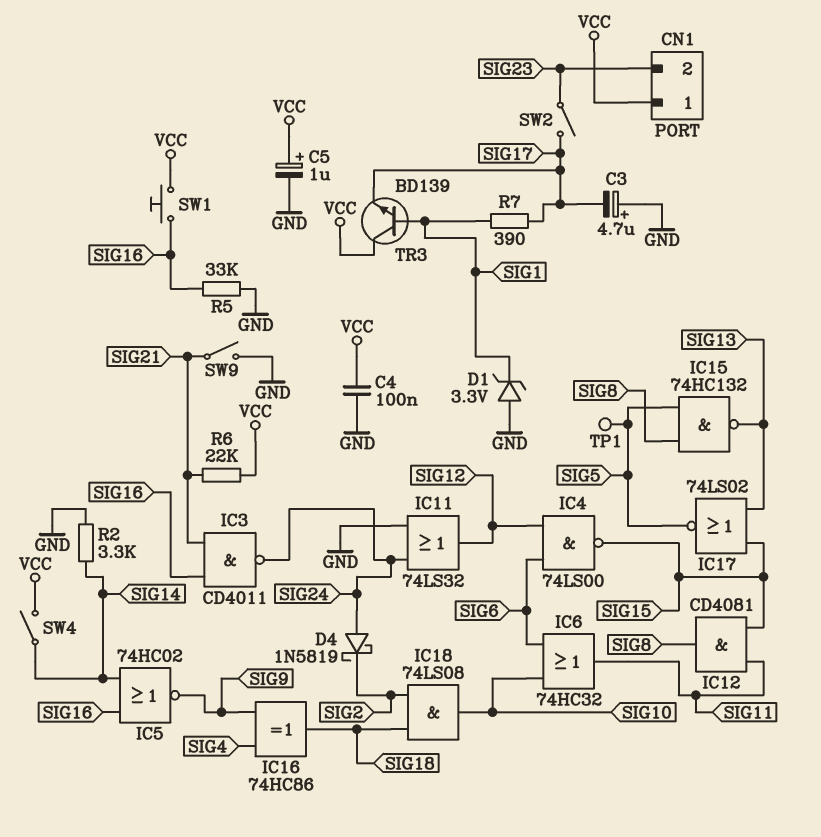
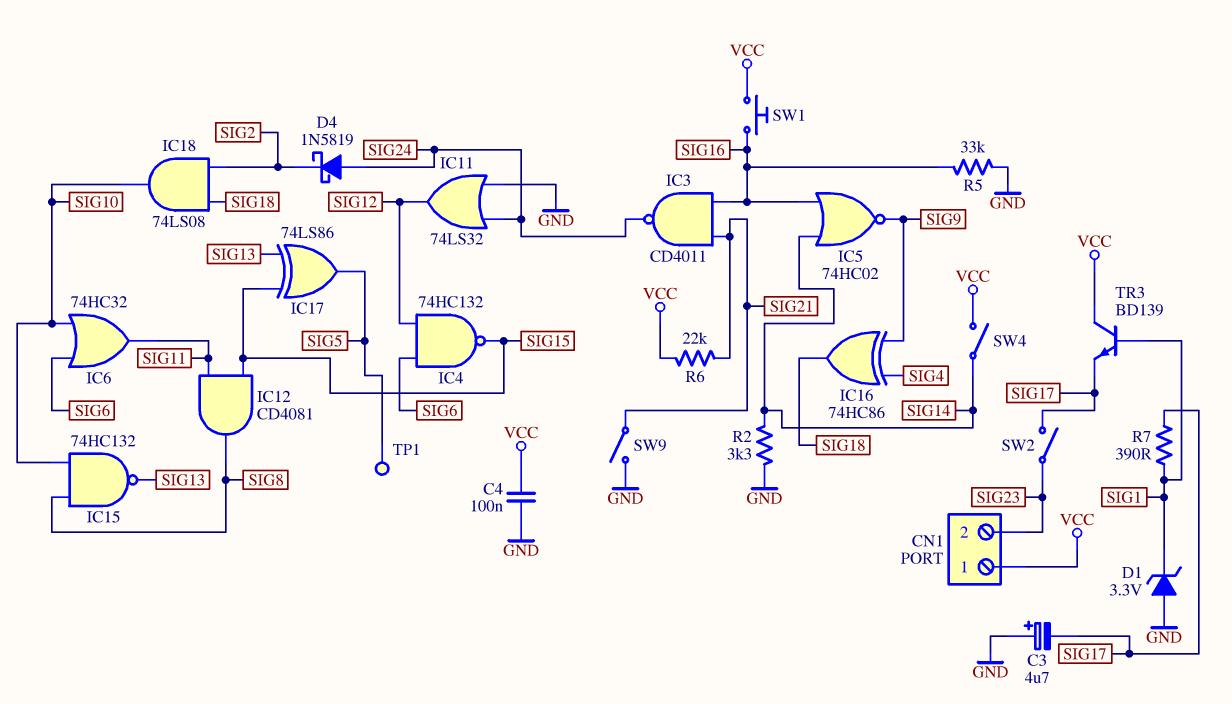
C5: 1uF (plus VCC, minus GND) -> none
IC4: NAND 74LS00 (in SIG6, in SIG12, out SIG15) -> NAND 74HC132 (in SIG6, in SIG12, out SIG15)
IC15: NAND 74HC132 (in SIG5, in SIG8, out SIG13) -> NAND 74HC132 (in SIG8, in SIG10, out SIG13)
IC17: NOR 74LS02 (in SIG13, in SIG15, out SIG5) -> XOR 74LS86 (in SIG13, in SIG15, out SIG5)

